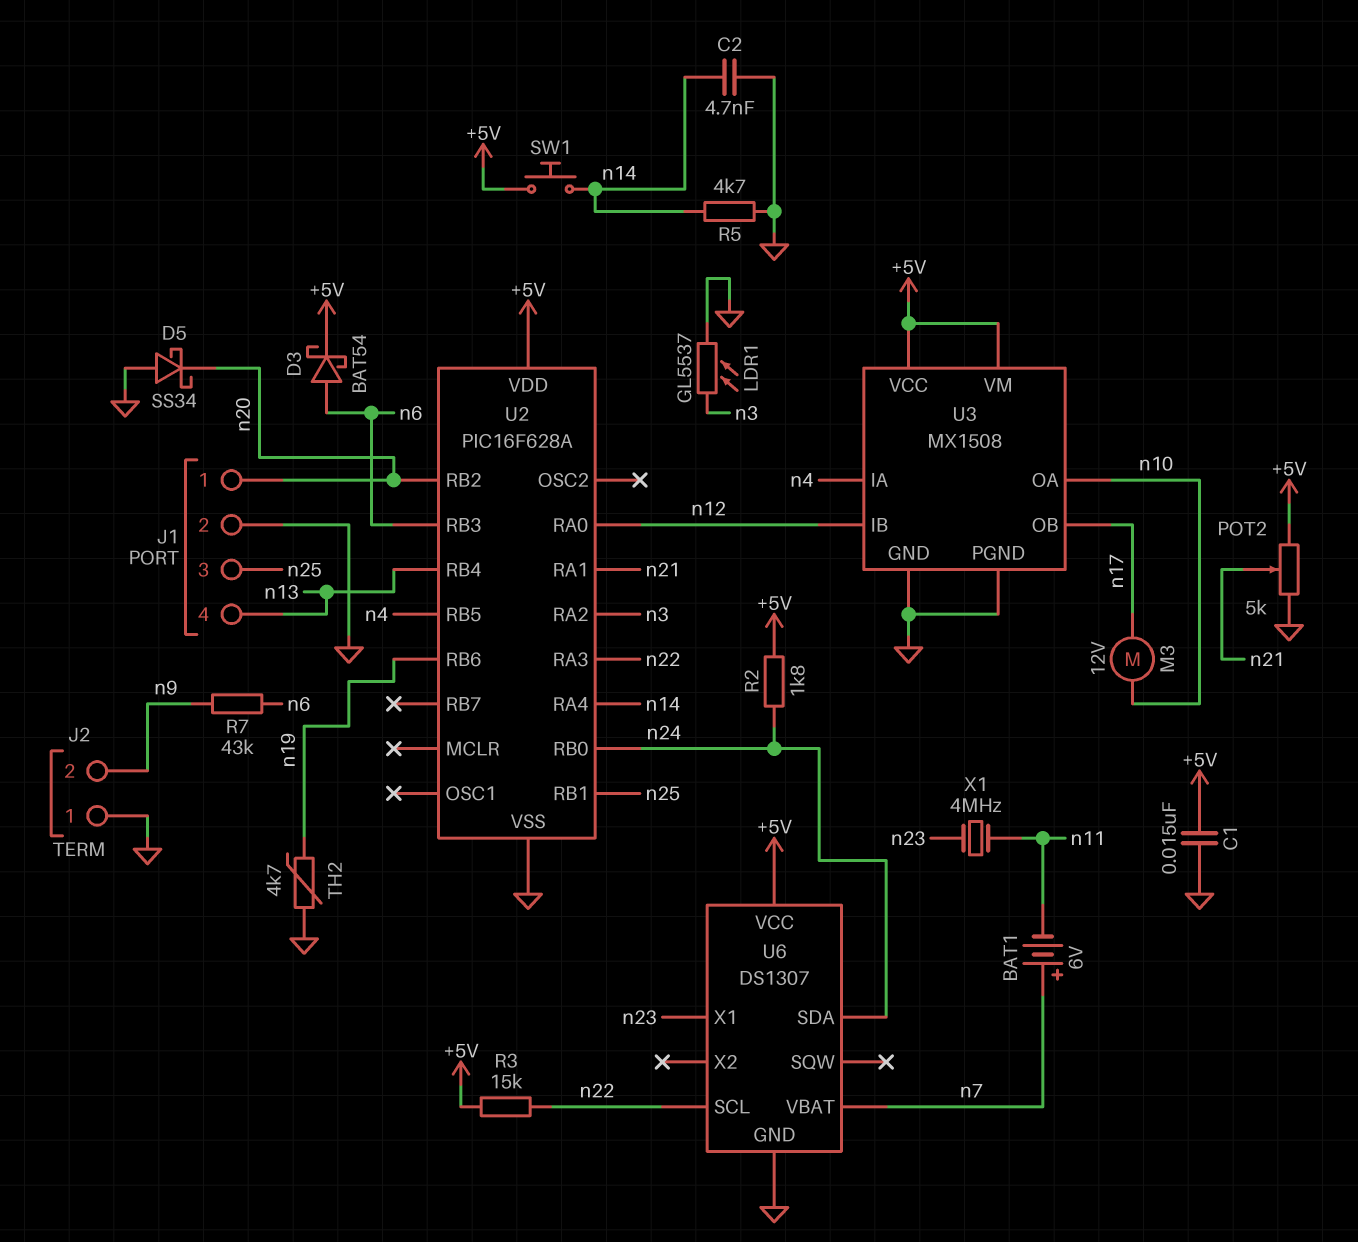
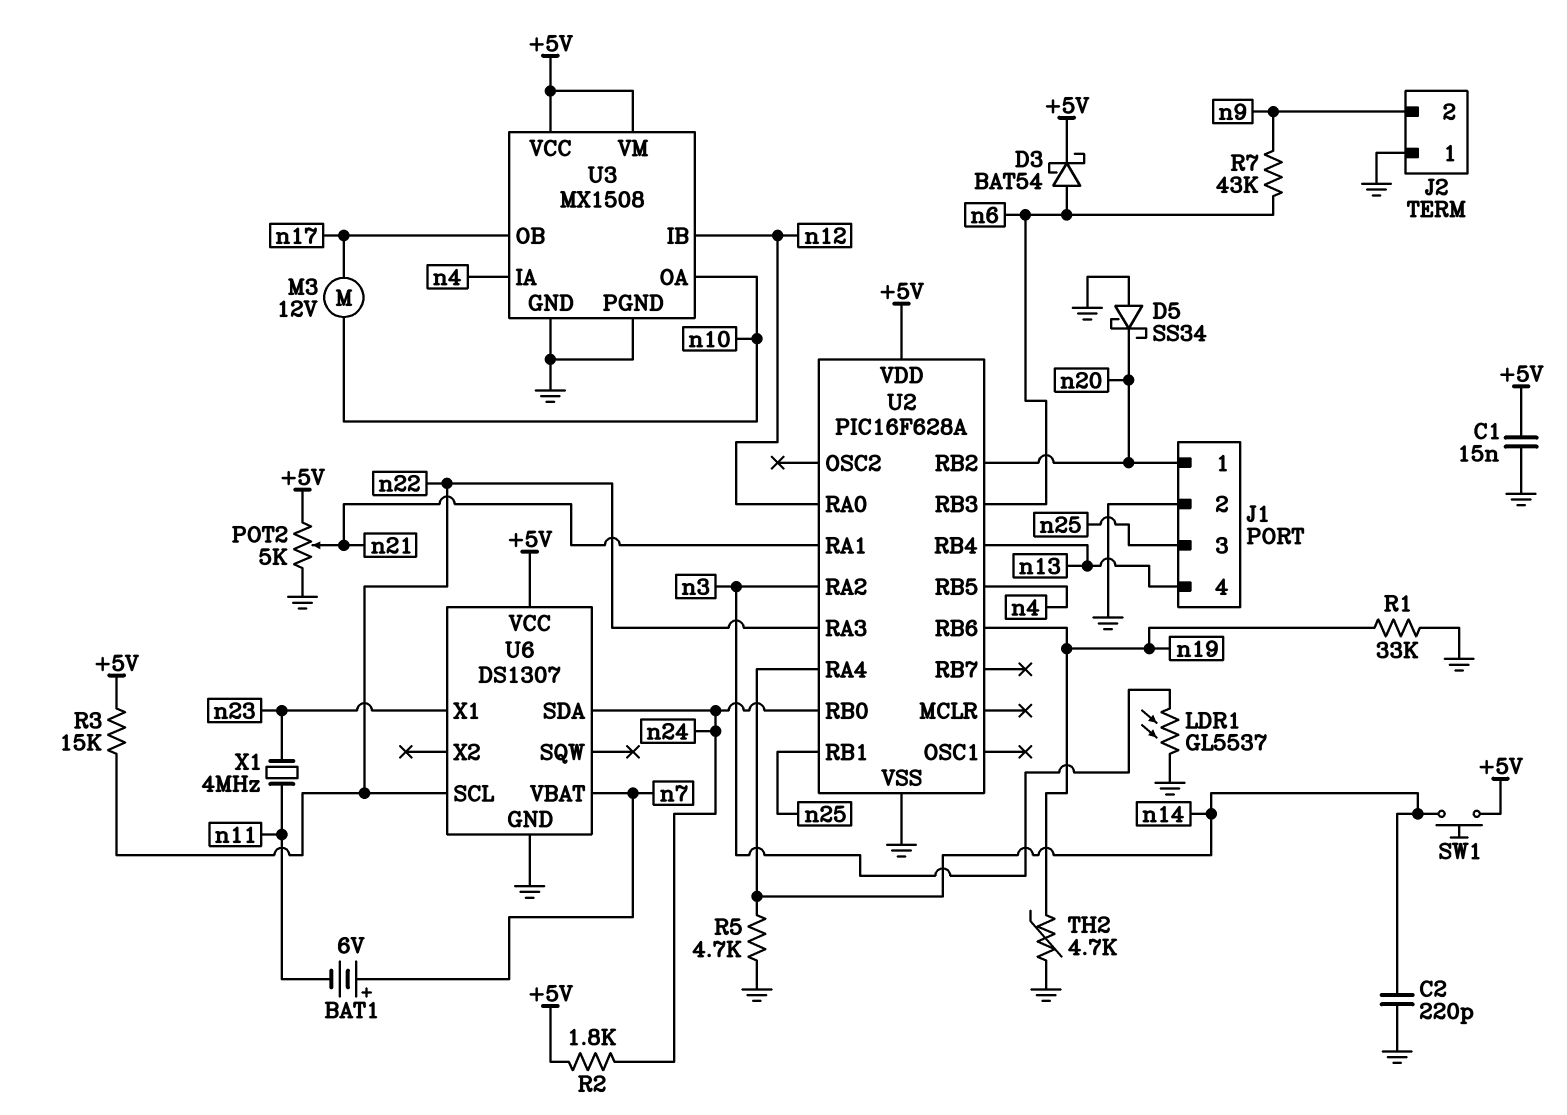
C2: 4.7nF (GND, n14) -> 220pF (GND, n14)
R1: none -> 33k (GND, n19)

